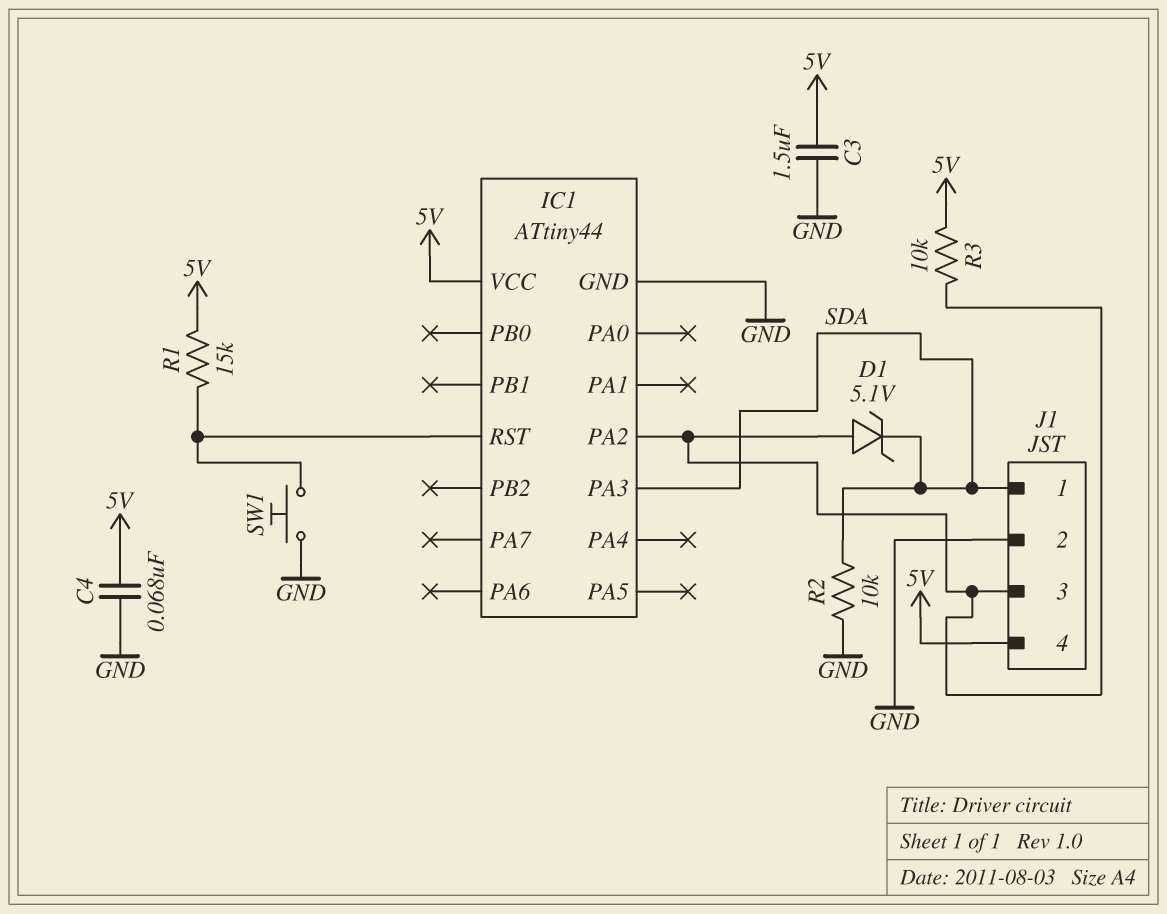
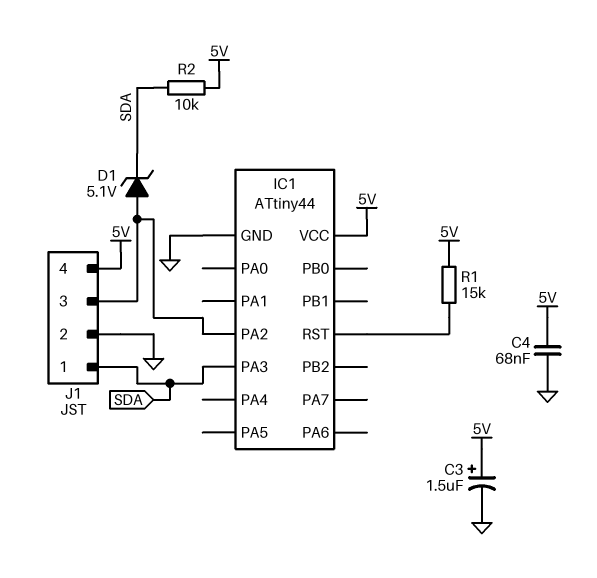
C3: 1.5uF (5V, GND) -> 1.5uF (plus 5V, minus GND)
R2: 10k (GND, SDA) -> 10k (5V, SDA)
R3: 10k (5V, IC1/PA2) -> none
SW1: button (GND, IC1/RST) -> none

